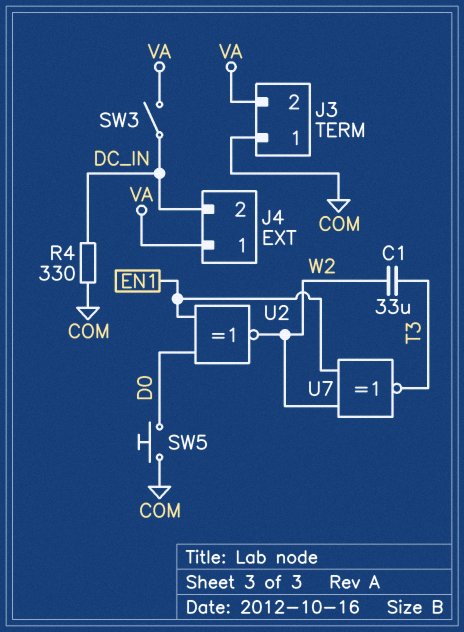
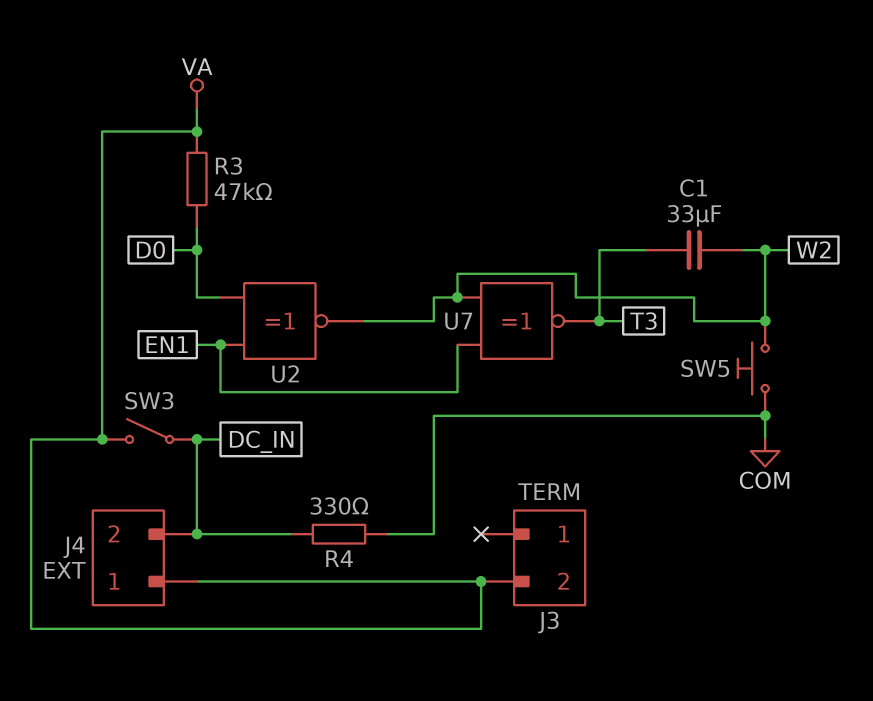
J3 pin 1: COM -> none
R3: none -> 47k (D0, VA)
SW5: button (COM, D0) -> button (COM, W2)

